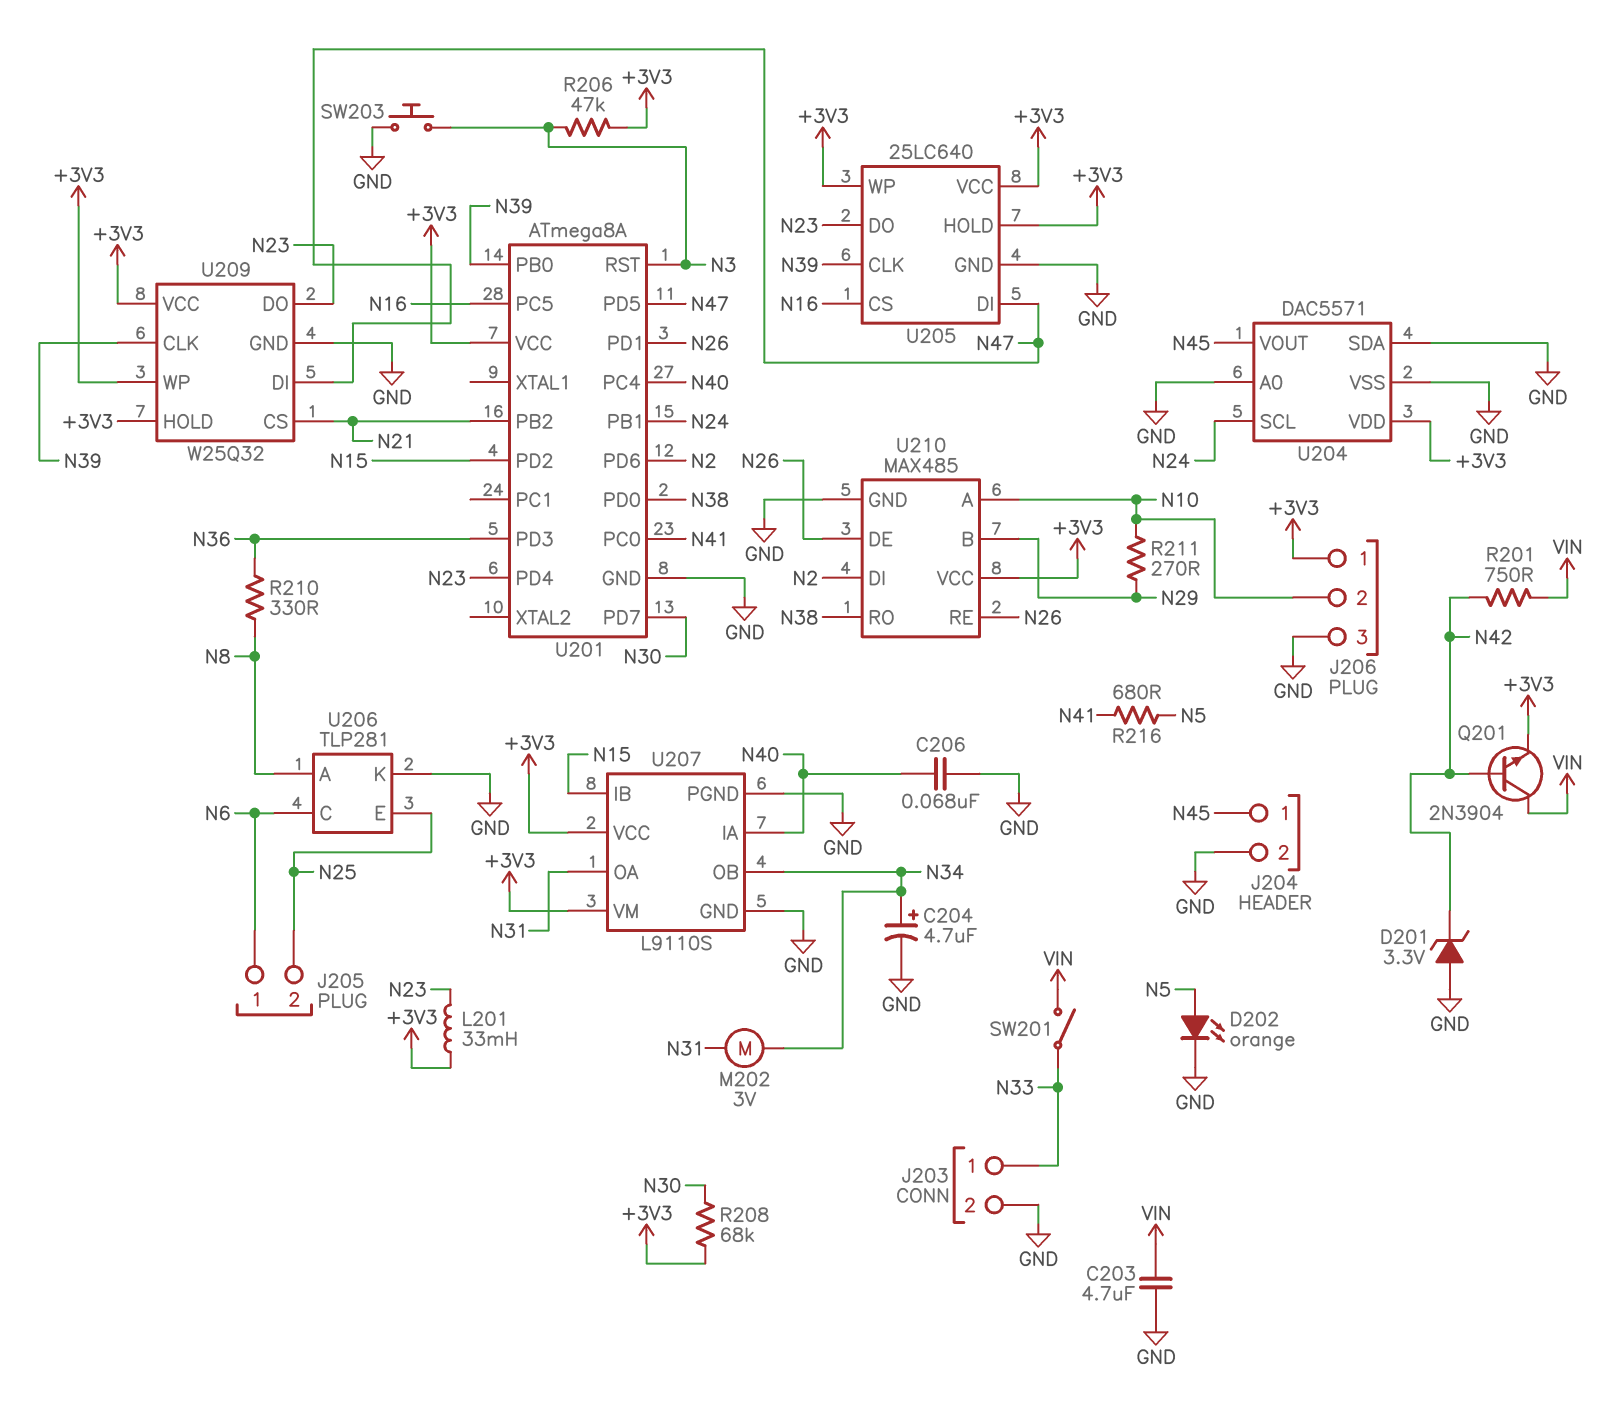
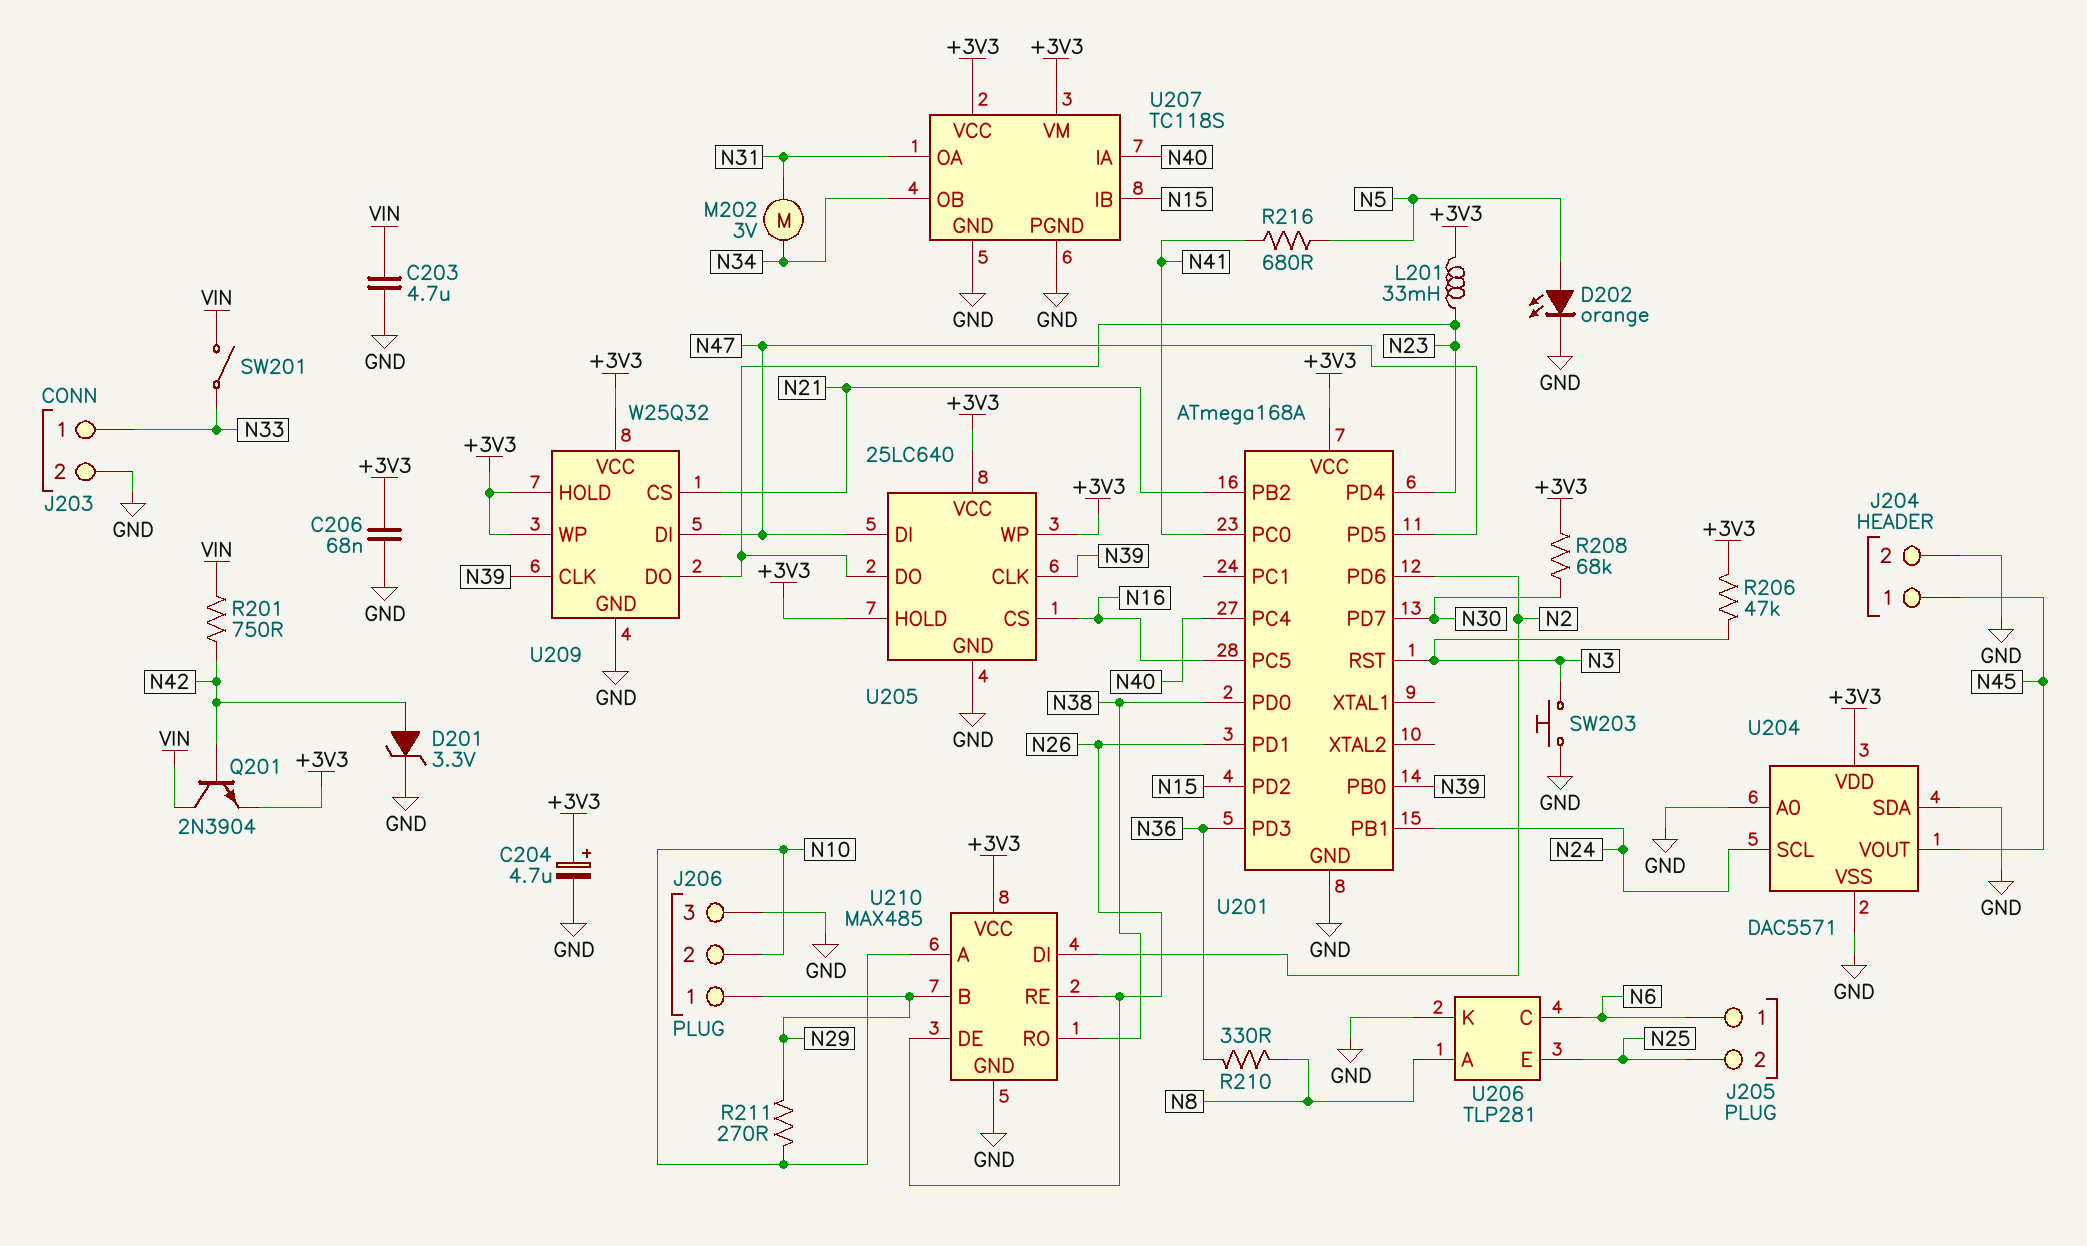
C204: 4.7uF (plus N34, minus GND) -> 4.7uF (plus +3V3, minus GND)
C206: 68nF (GND, N40) -> 68nF (+3V3, GND)
D201: zener 3.3V (A GND, K N42) -> zener 3.3V (A N42, K GND)
J206 pin 1: +3V3 -> N29
U201: ATmega8A -> ATmega168A
U207: L9110S -> TC118S

